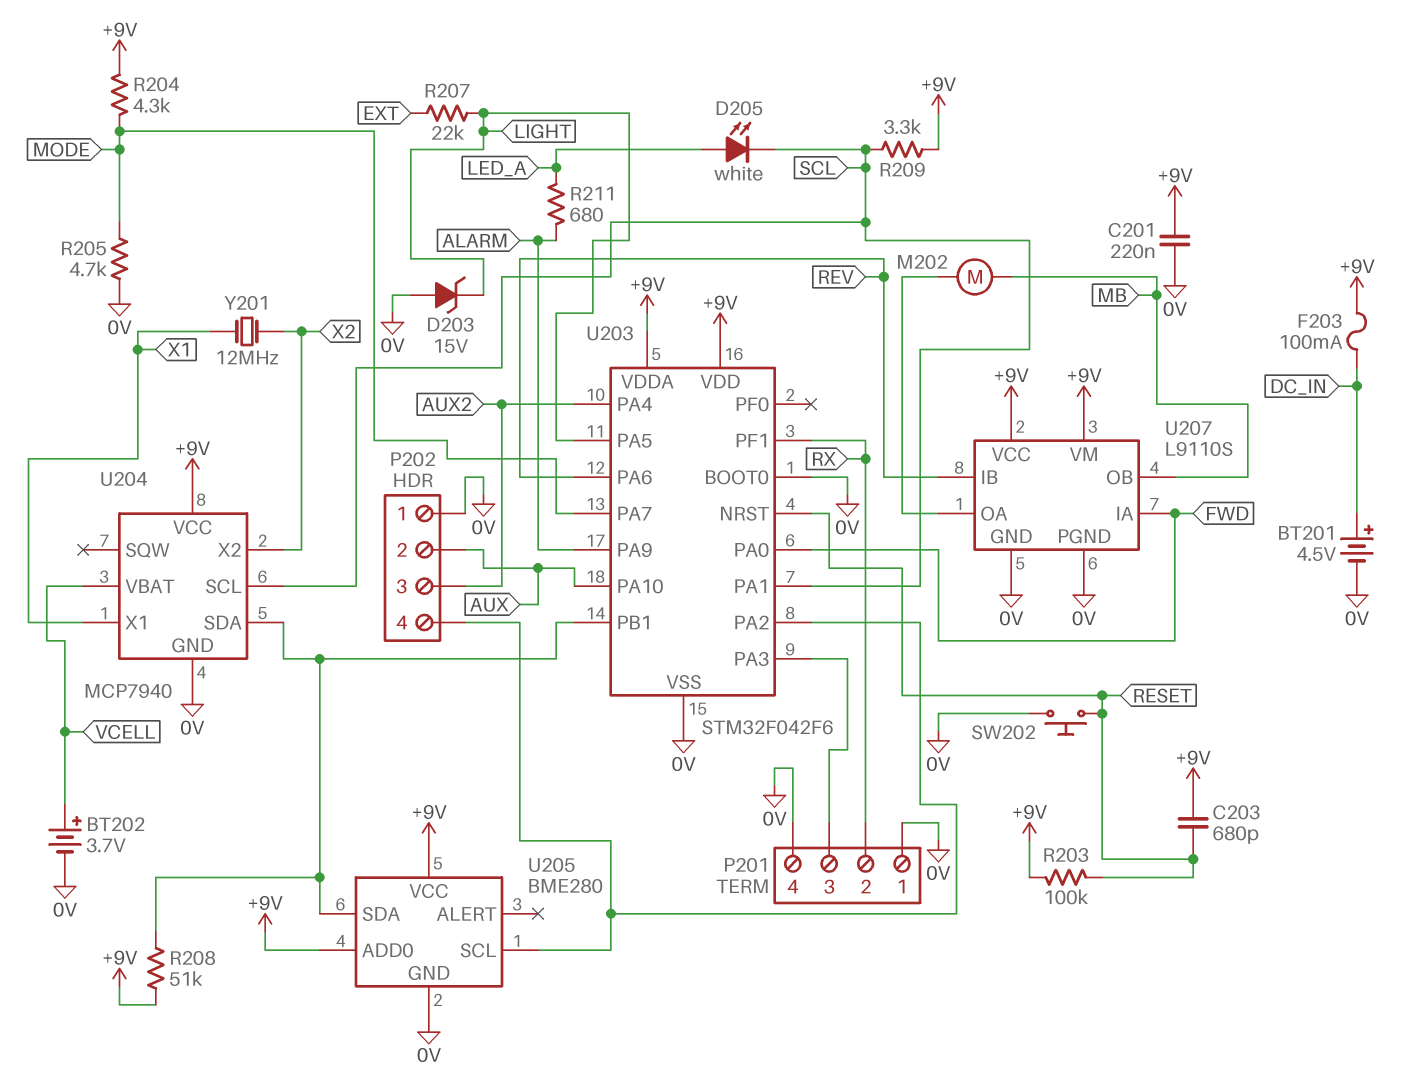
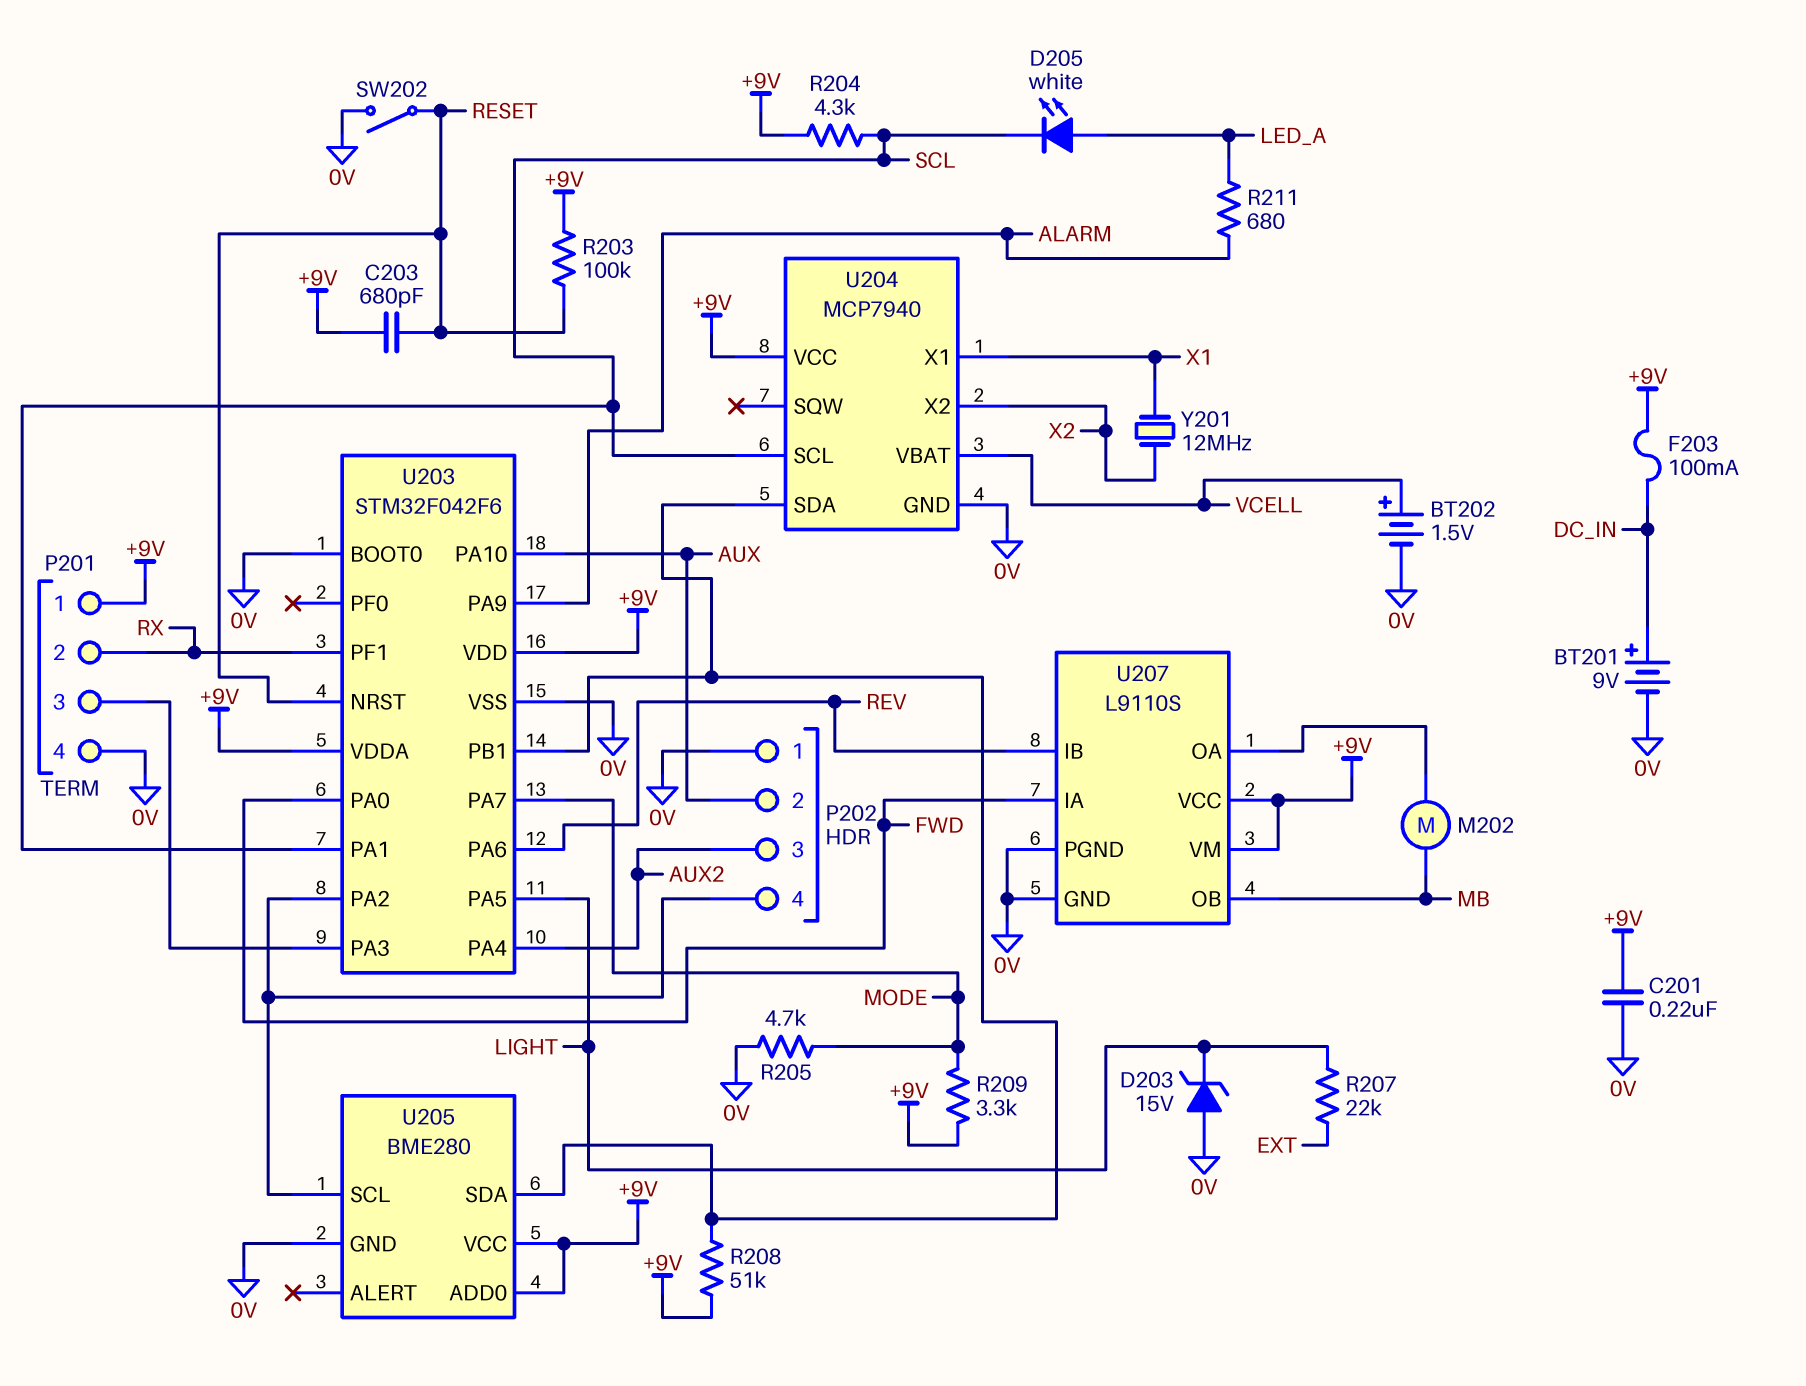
BT201: 4.5V (plus DC_IN, minus 0V) -> 9V (plus DC_IN, minus 0V)
BT202: 3.7V (plus VCELL, minus 0V) -> 1.5V (plus VCELL, minus 0V)
P201 pin 1: 0V -> +9V
R204: 4.3k (+9V, MODE) -> 4.3k (+9V, SCL)
R209: 3.3k (+9V, SCL) -> 3.3k (+9V, MODE)
SW202: button (0V, RESET) -> switch (0V, RESET)

